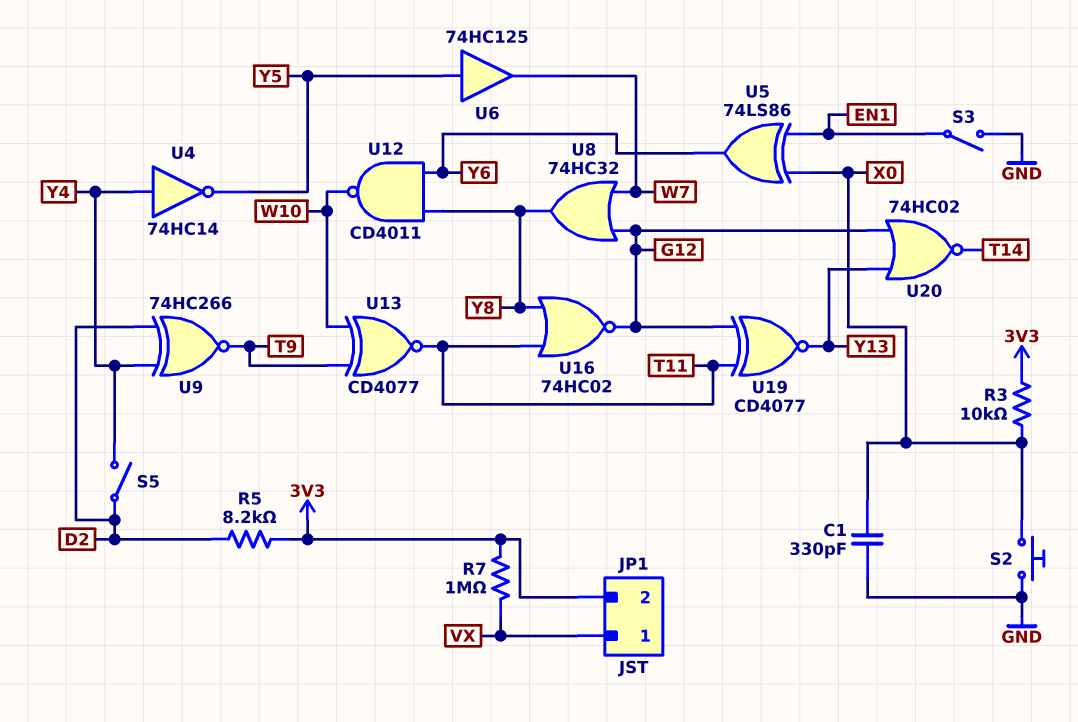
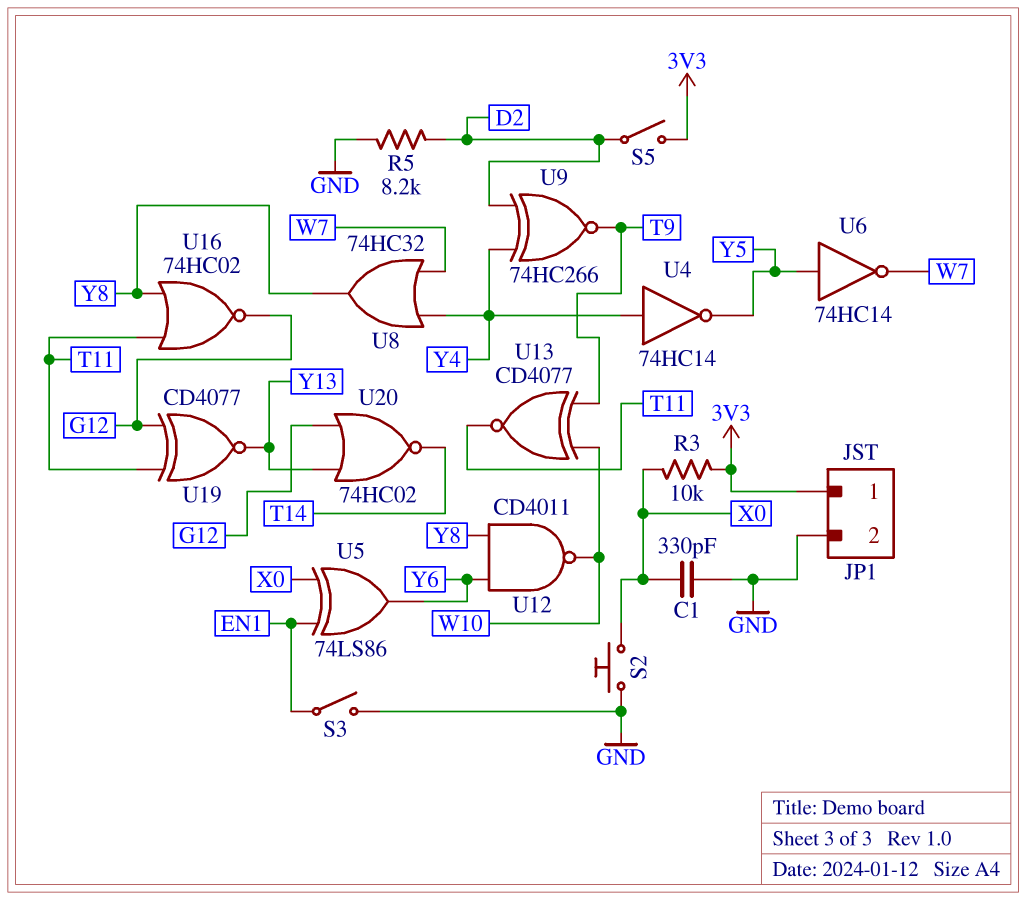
JP1 pin 1: VX -> 3V3
JP1 pin 2: 3V3 -> GND
R5: 8.2k (3V3, D2) -> 8.2k (D2, GND)
R7: 1M (3V3, VX) -> none
S5: switch (D2, Y4) -> switch (3V3, D2)
U6: buffer 74HC125 (in Y5, out W7) -> NOT 74HC14 (in Y5, out W7)
U8: OR 74HC32 (in G12, in W7, out Y8) -> OR 74HC32 (in W7, in Y4, out Y8)

